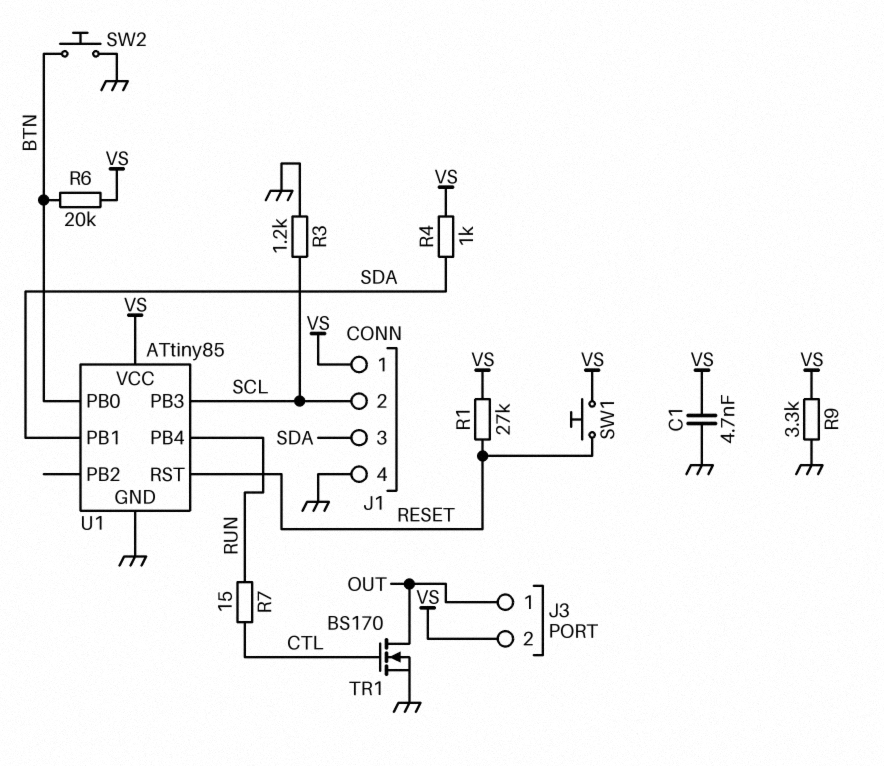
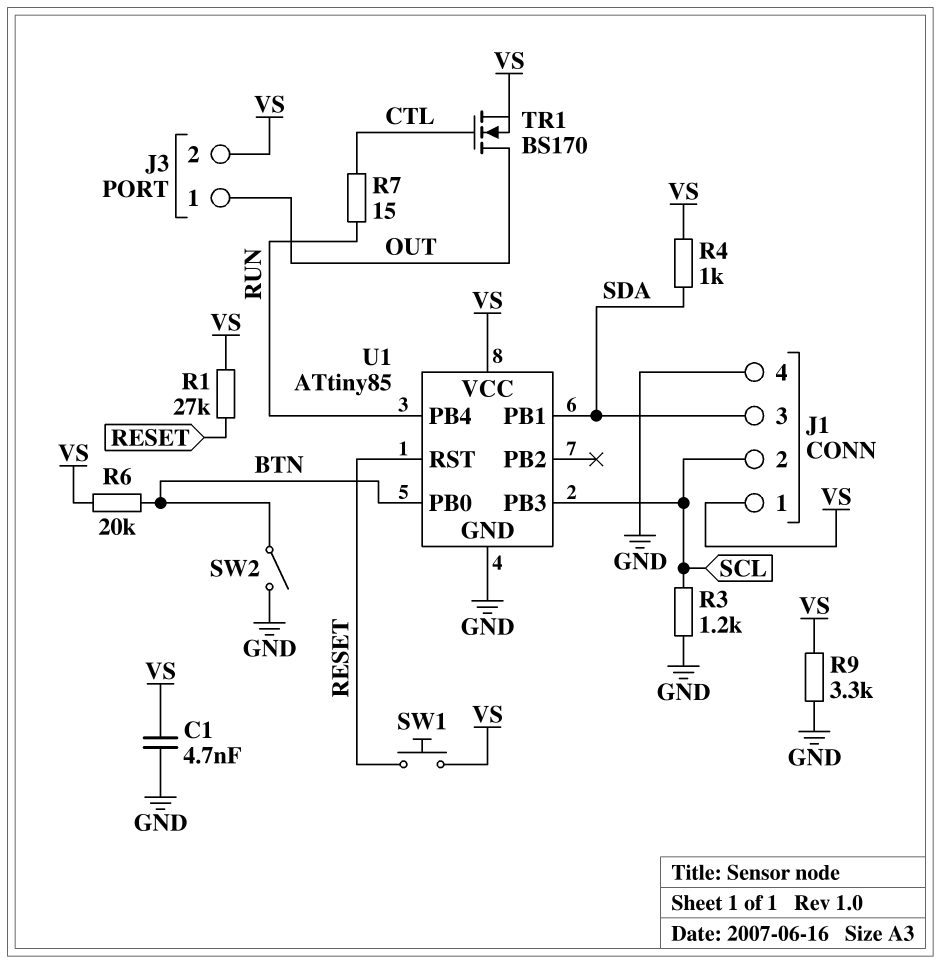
SW2: button (BTN, GND) -> switch (BTN, GND)
TR1: NMOS BS170 (G CTL, D OUT, S GND) -> NMOS BS170 (G CTL, D OUT, S VS)

